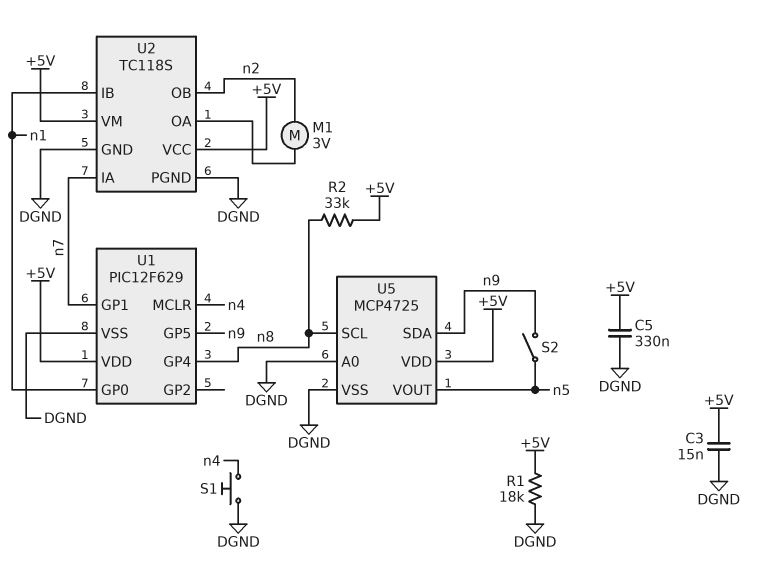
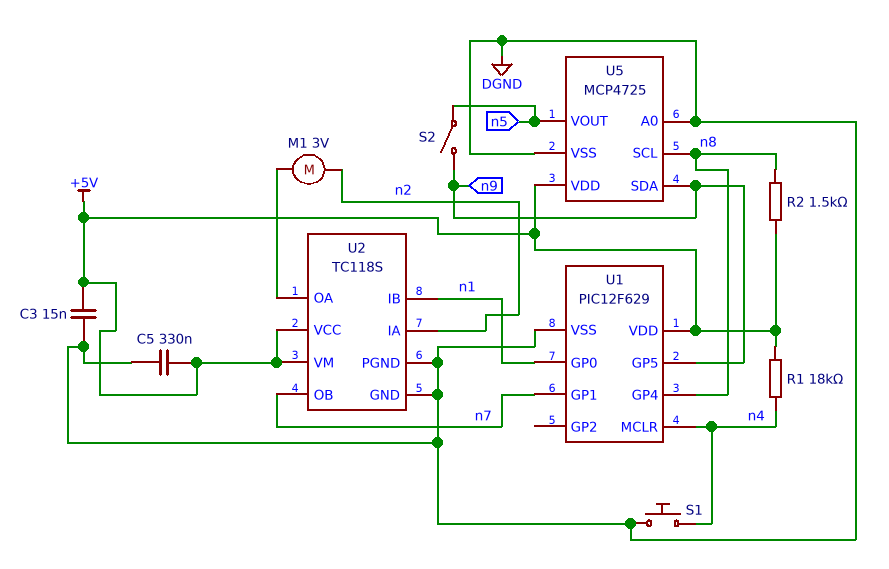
R1: 18k (+5V, DGND) -> 18k (+5V, n4)
R2: 33k (+5V, n8) -> 1.5k (+5V, n8)
U2 pin IA: n7 -> n2
U2 pin OB: n2 -> n7

